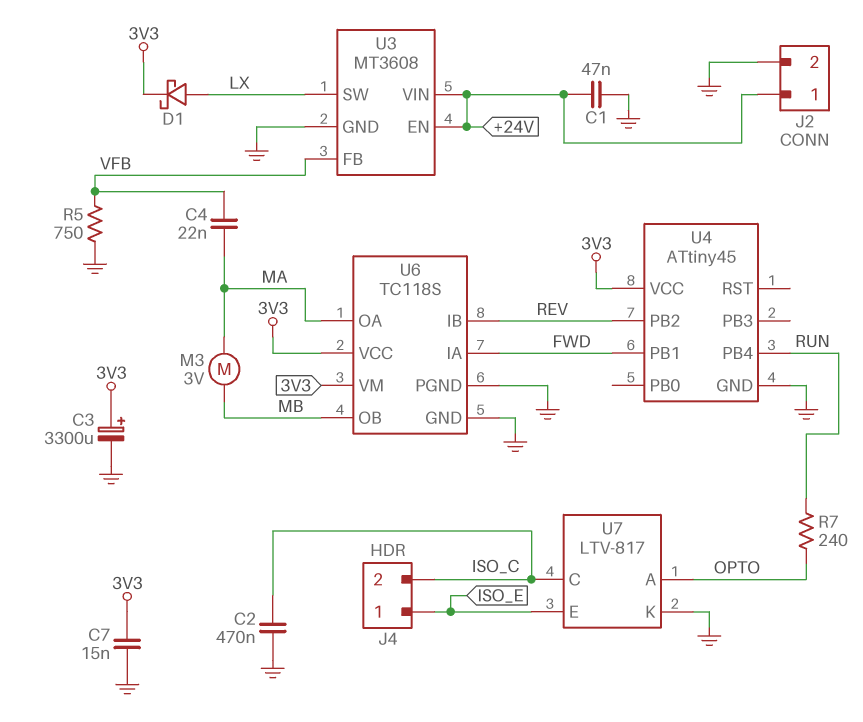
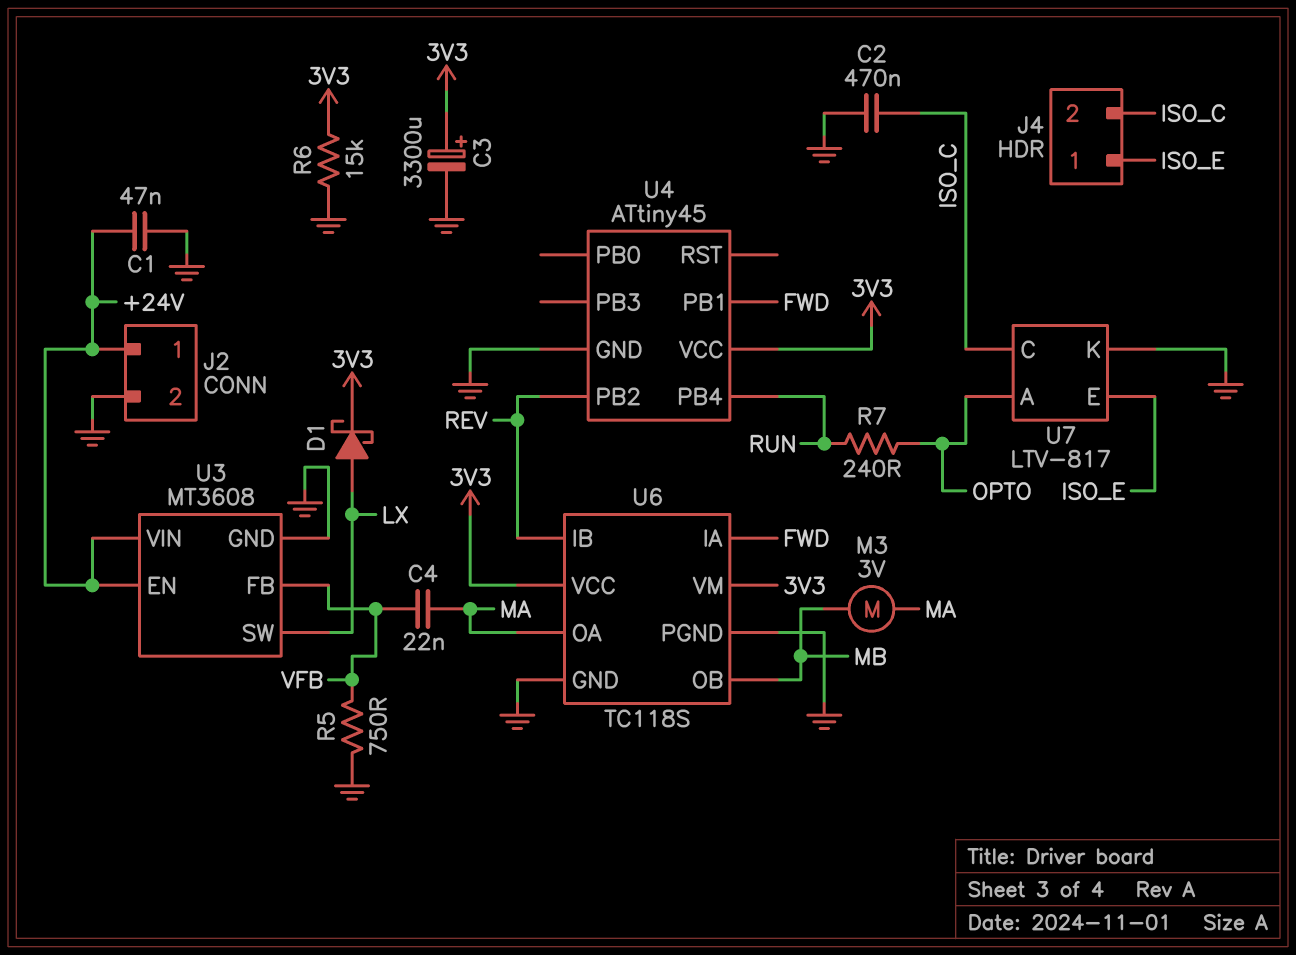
C7: 15nF (3V3, GND) -> none
R6: none -> 15k (3V3, GND)

